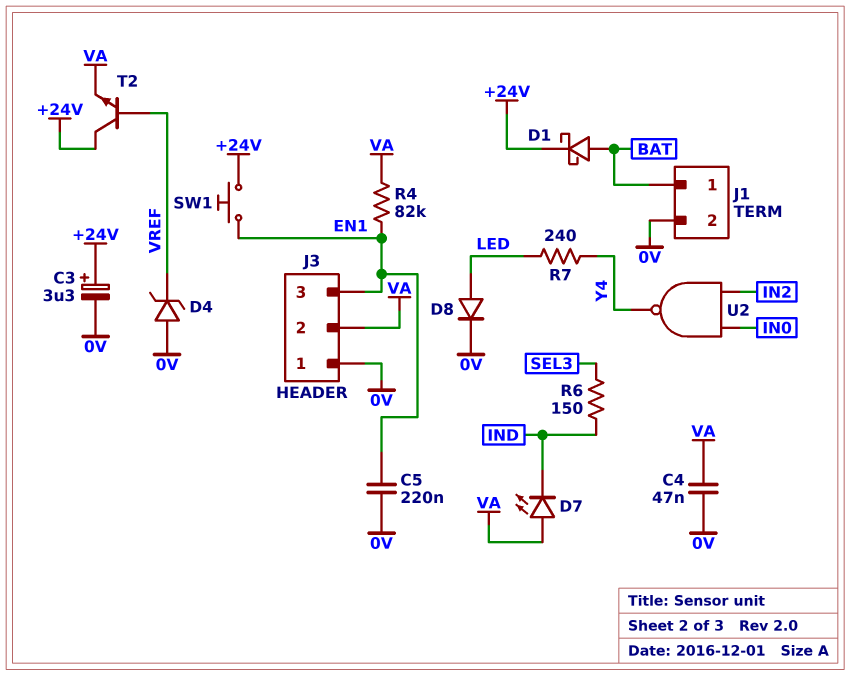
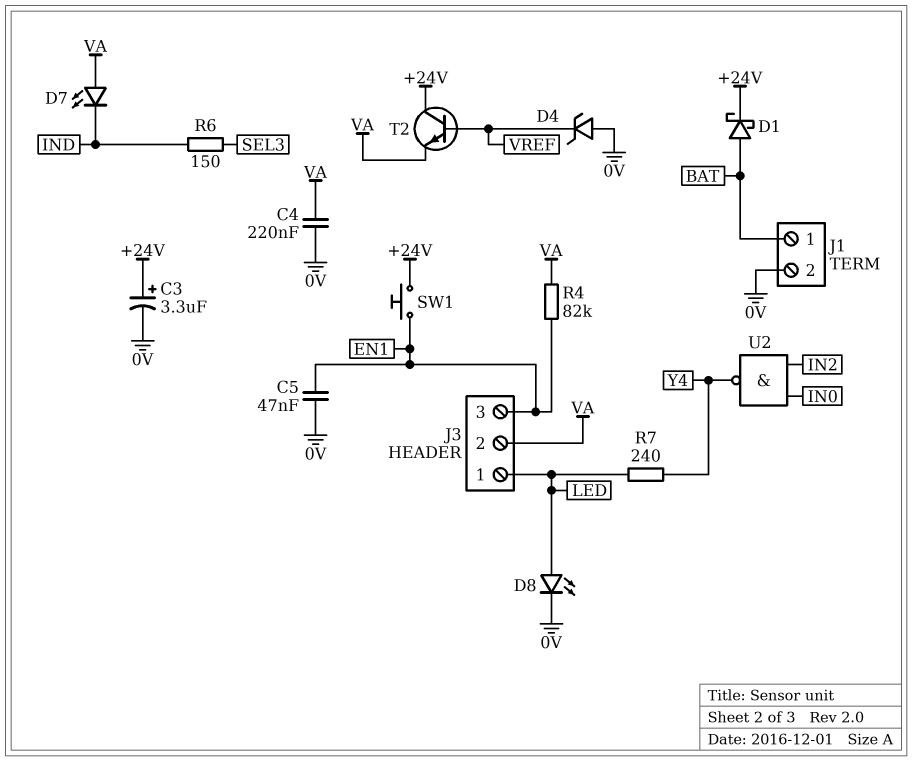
C4: 47nF (0V, VA) -> 220nF (0V, VA)
C5: 220nF (0V, EN1) -> 47nF (0V, EN1)
D8: diode (A LED, K 0V) -> LED (A LED, K 0V)
J3 pin 1: 0V -> LED

